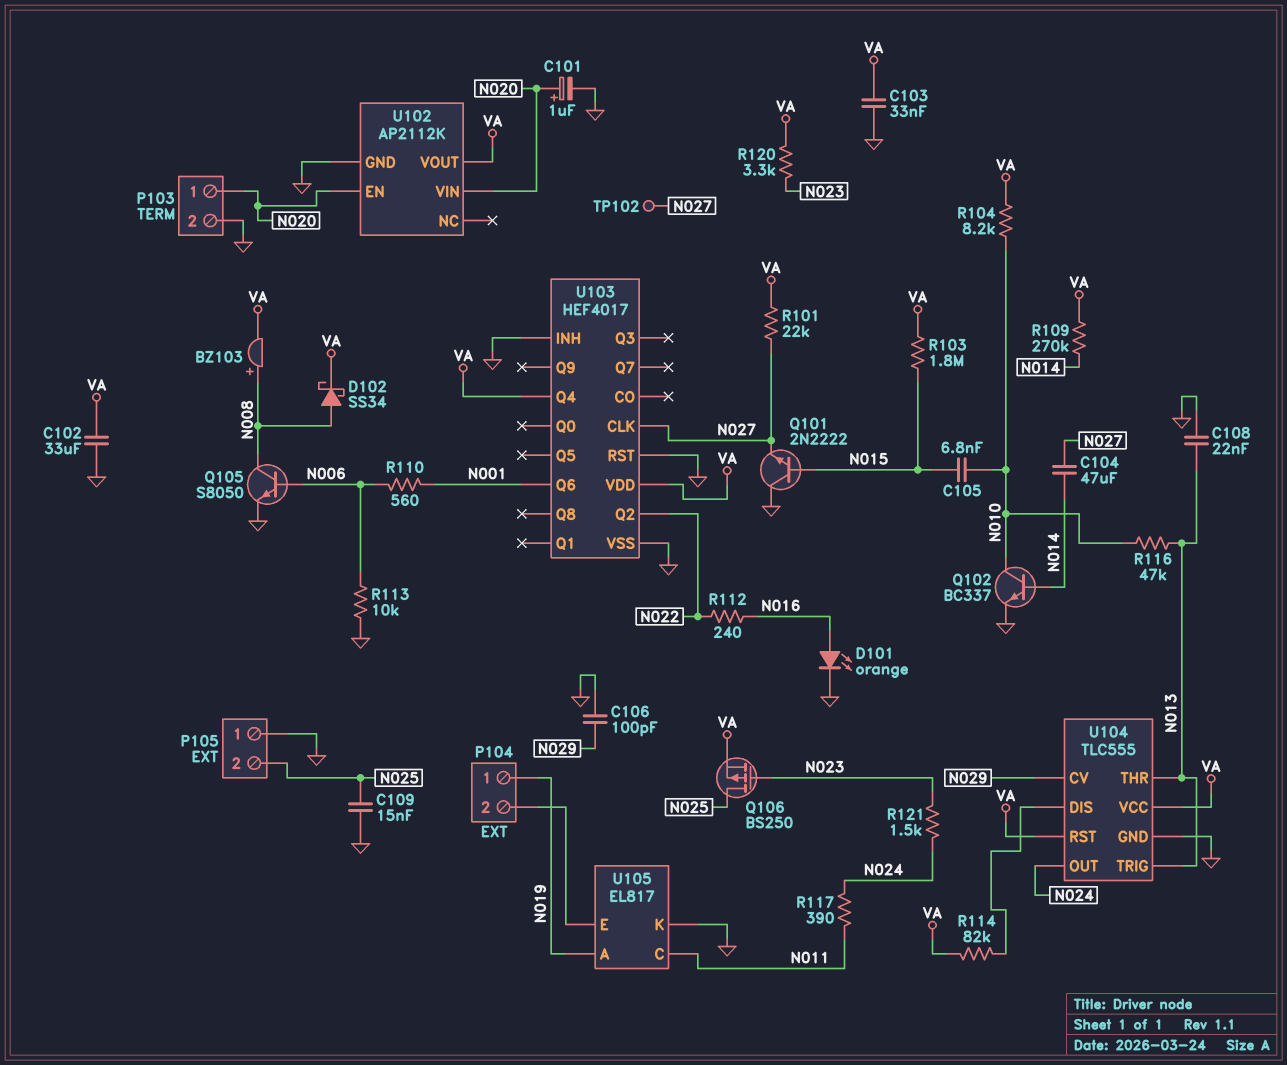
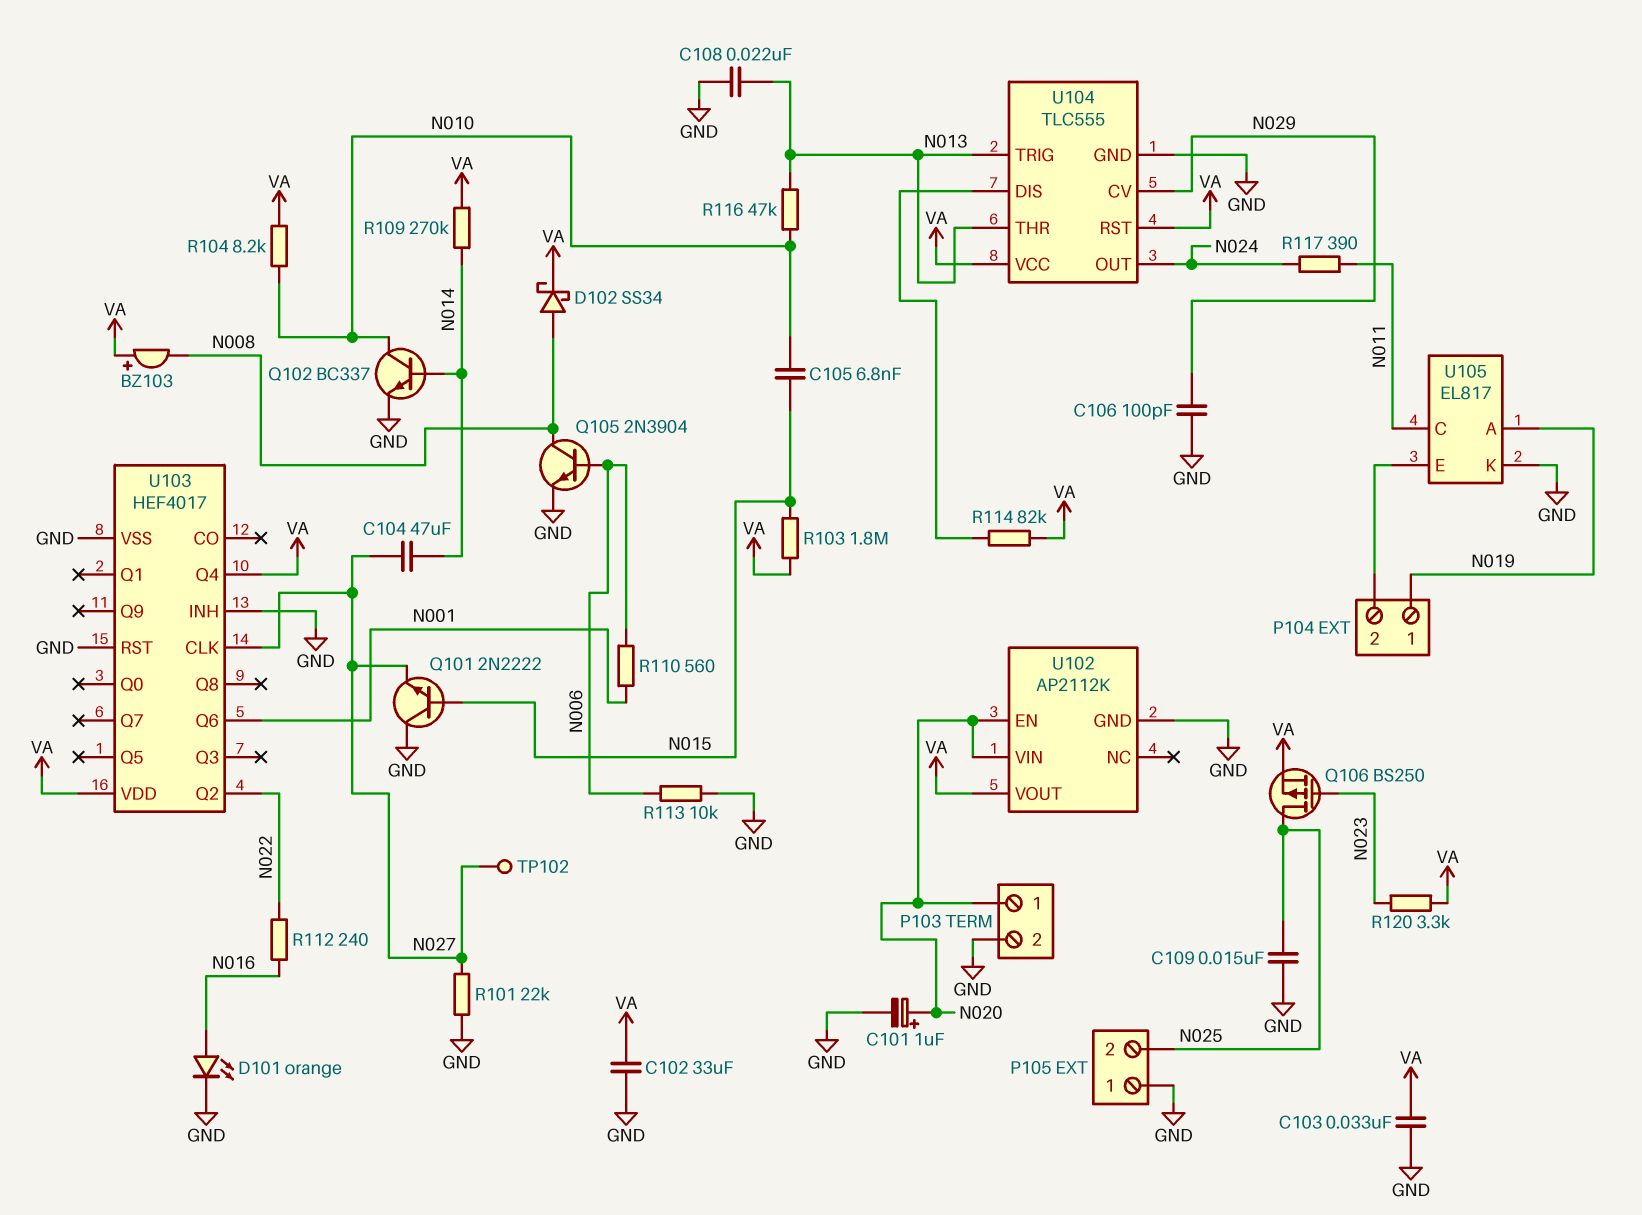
BZ103: buzzer (plus N008, minus VA) -> buzzer (plus VA, minus N008)
Q105: NPN S8050 (B N006, C N008, E GND) -> NPN 2N3904 (B N006, C N008, E GND)
R101: 22k (N027, VA) -> 22k (GND, N027)
R121: 1.5k (N023, N024) -> none

